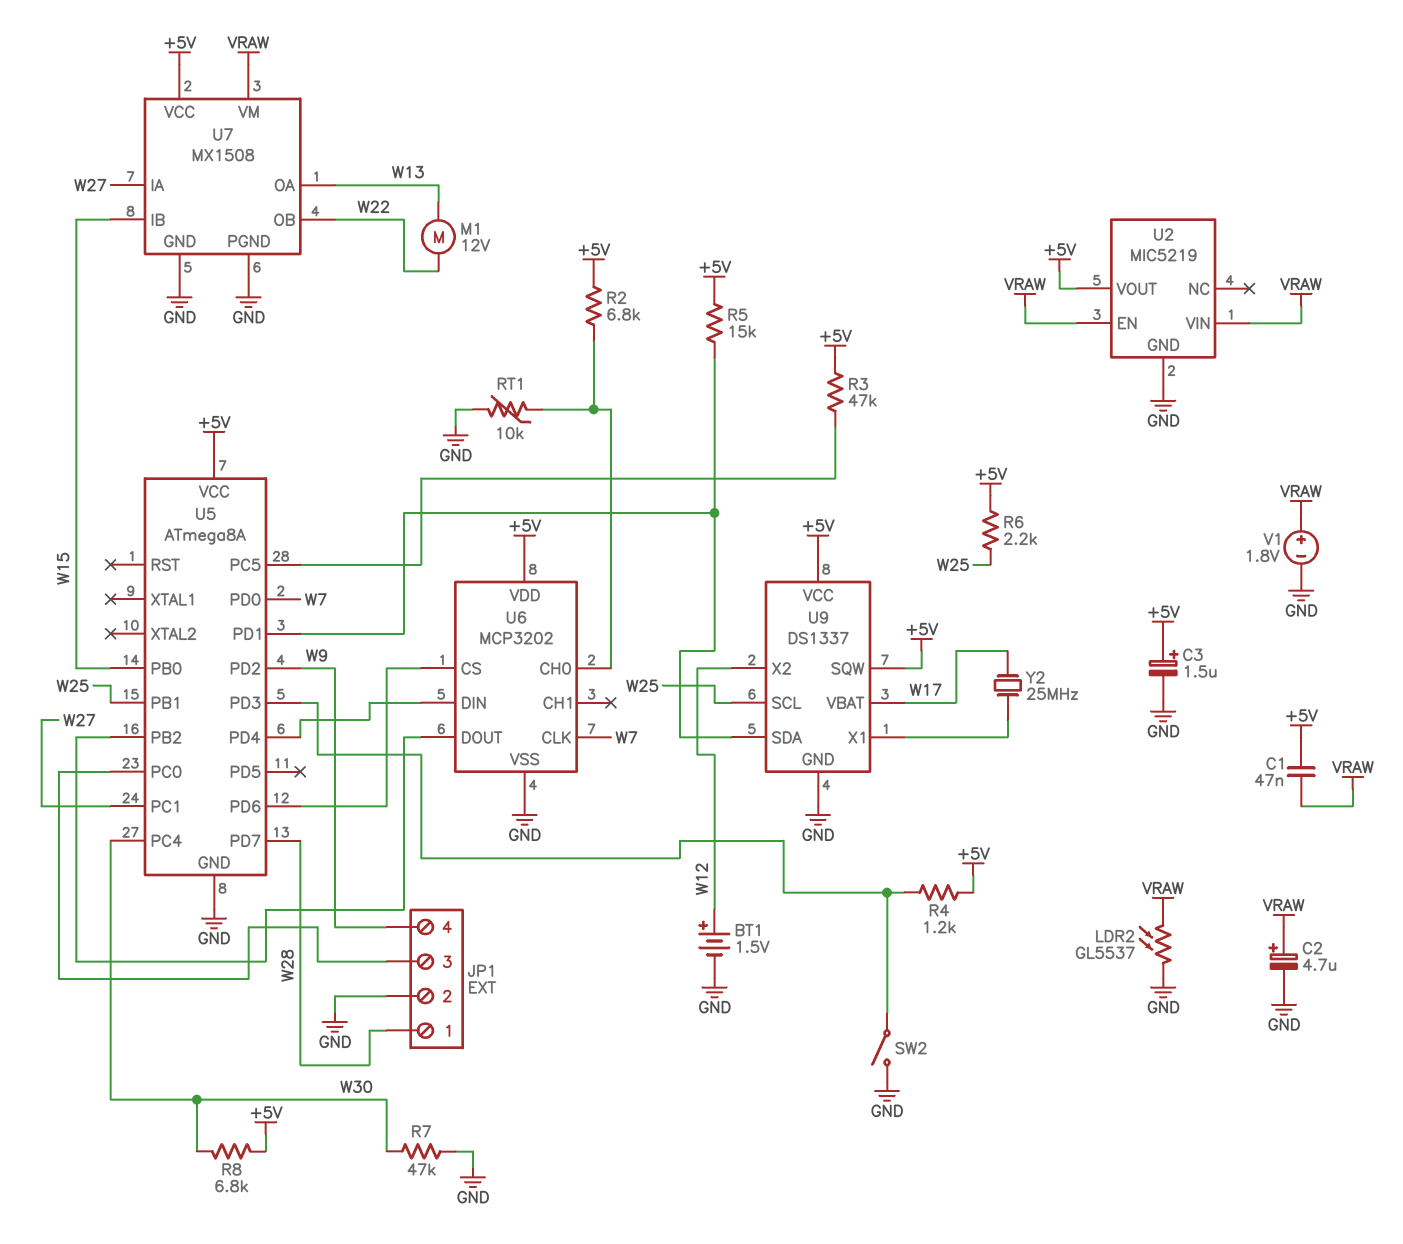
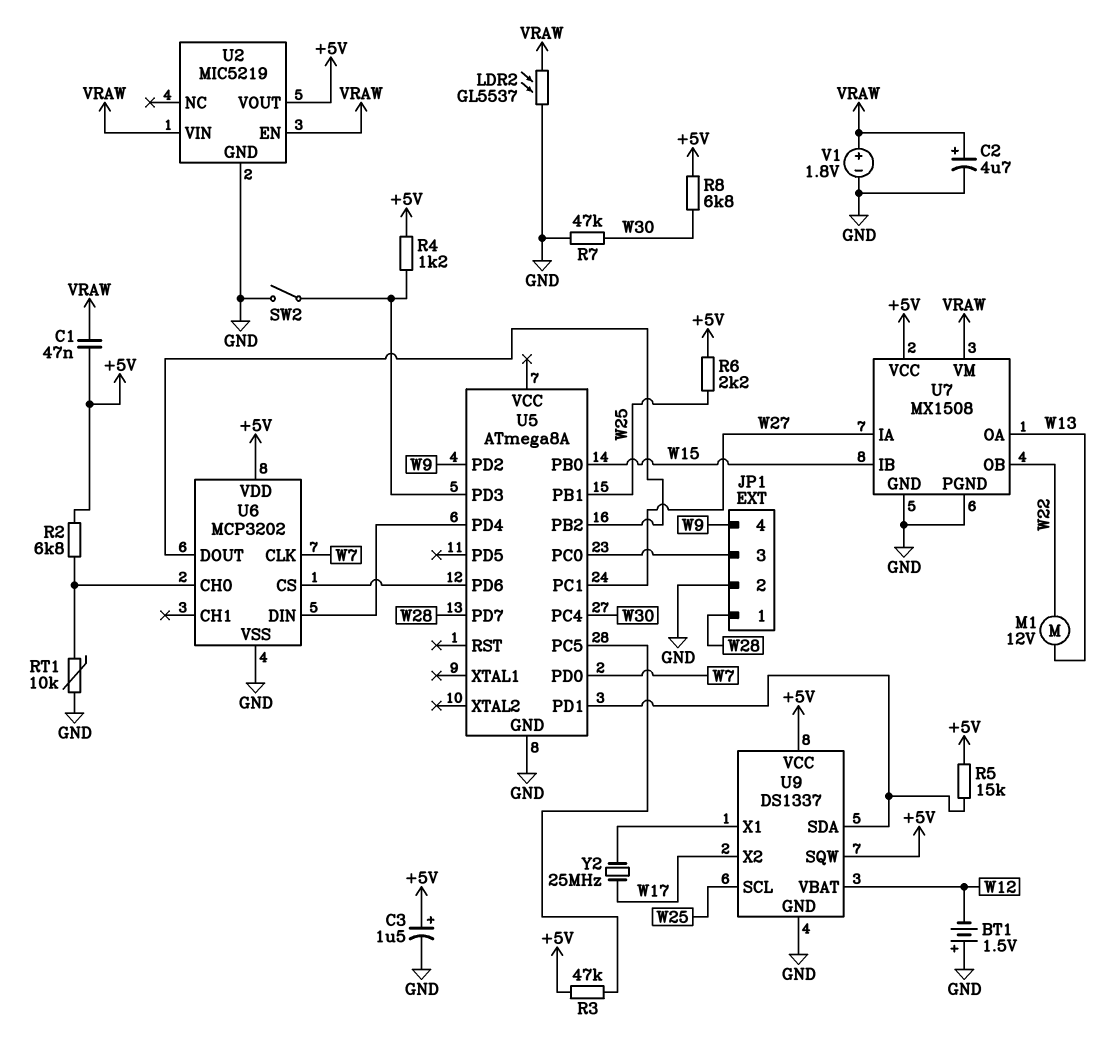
BT1: 1.5V (plus W12, minus GND) -> 1.5V (plus GND, minus W12)
U5 pin VCC: +5V -> none
U9 pin VBAT: W17 -> W12
U9 pin X2: W12 -> W17

